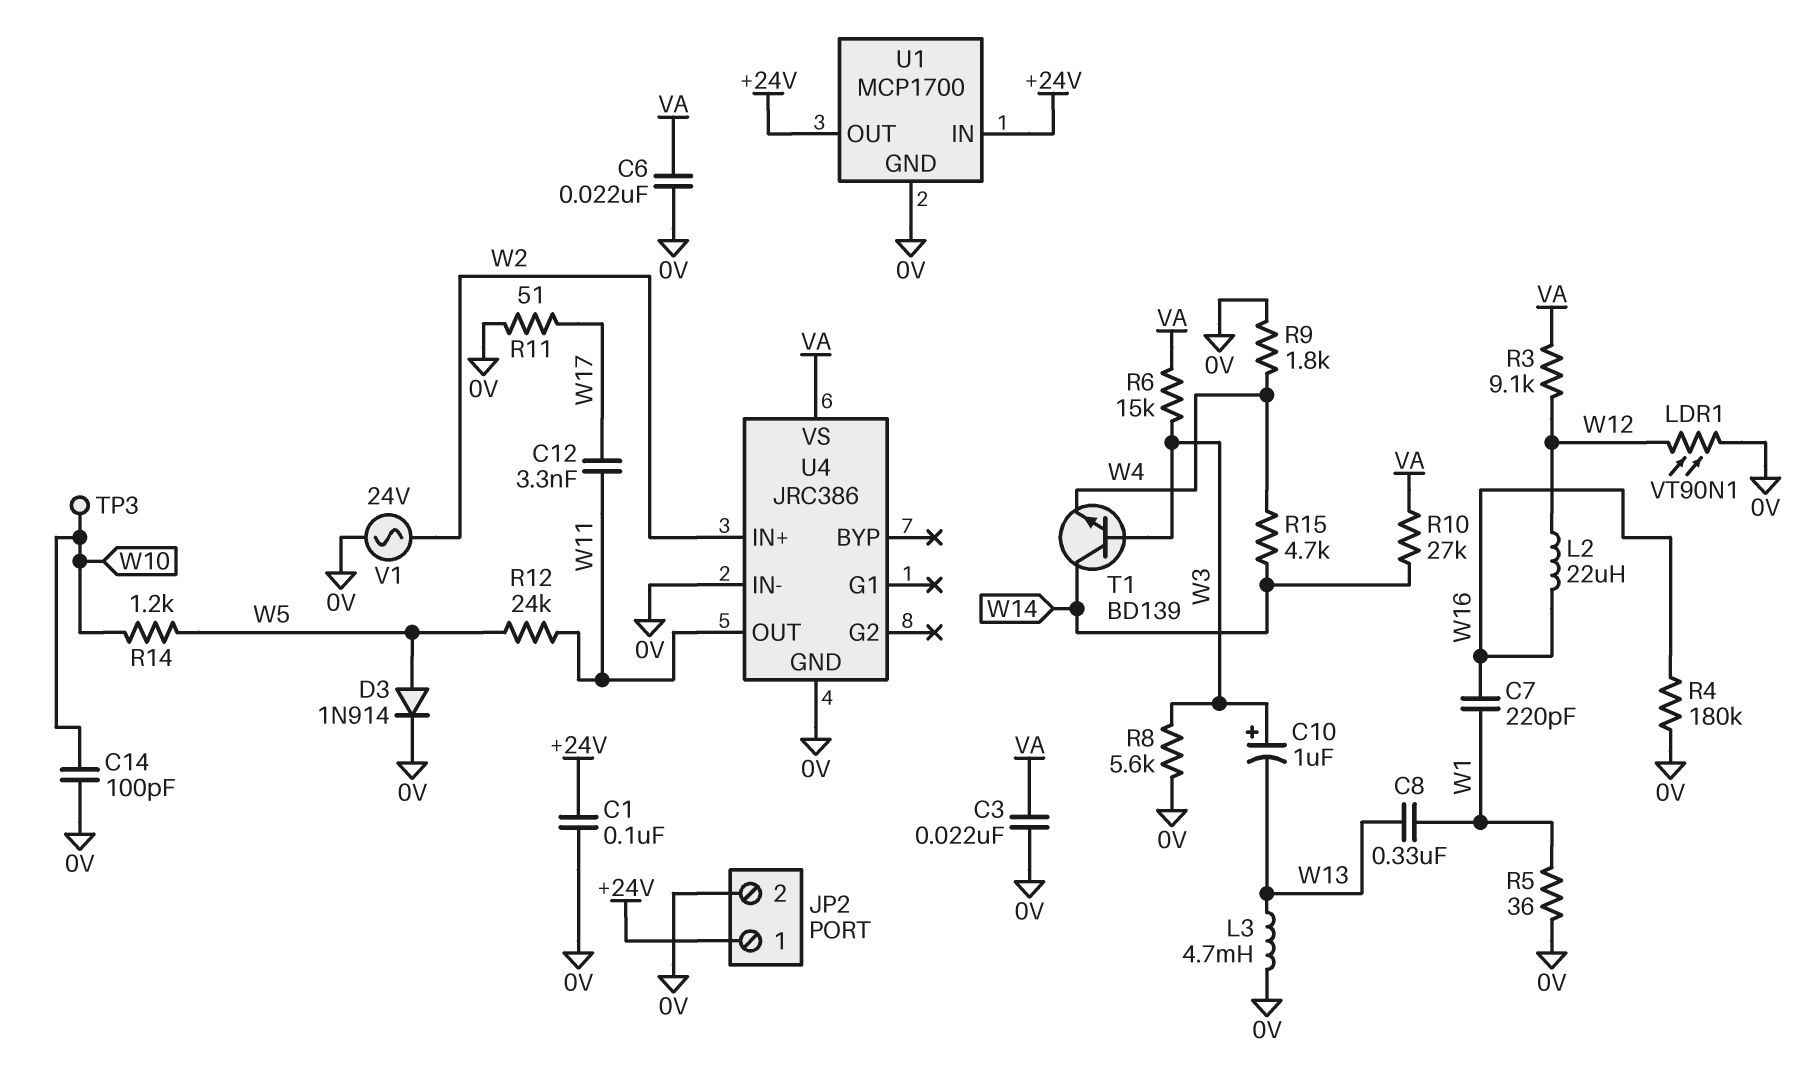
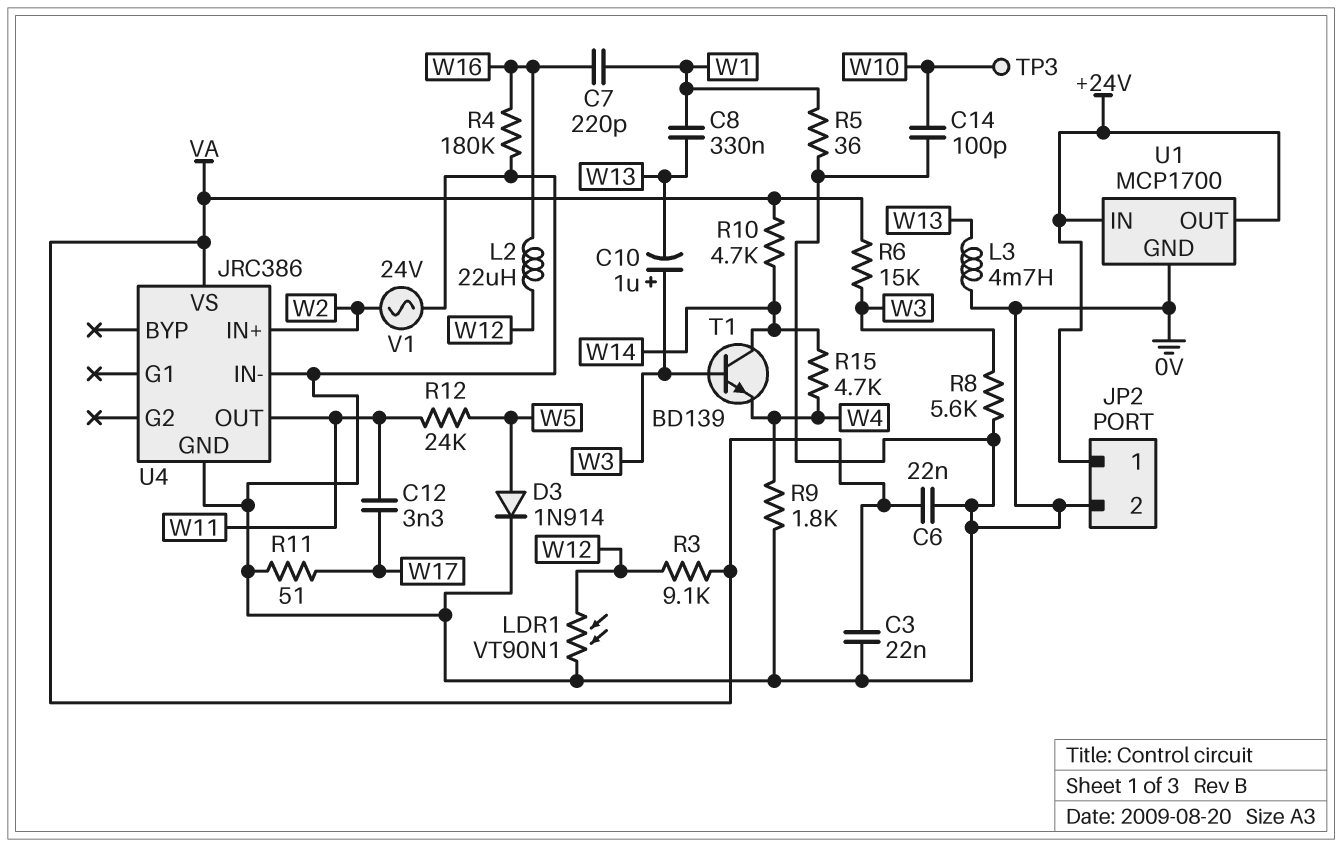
C1: 100nF (+24V, 0V) -> none
R10: 27k (VA, W14) -> 4.7k (VA, W14)
R14: 1.2k (W5, W10) -> none

